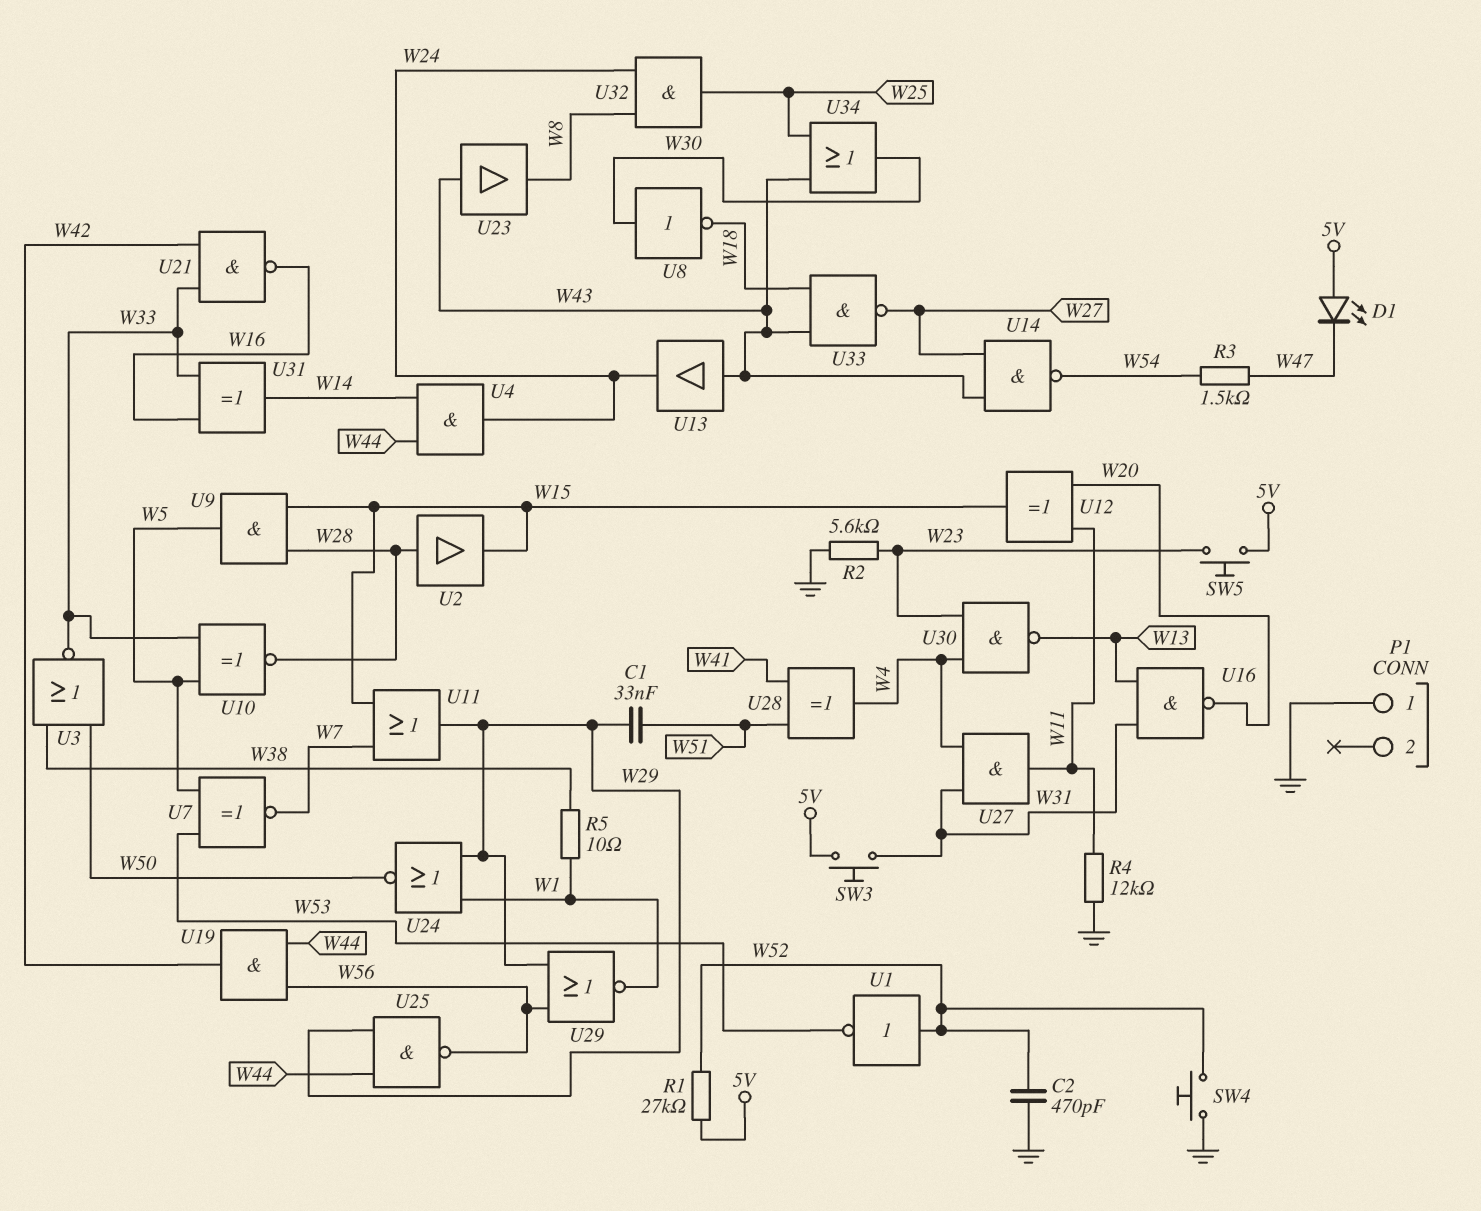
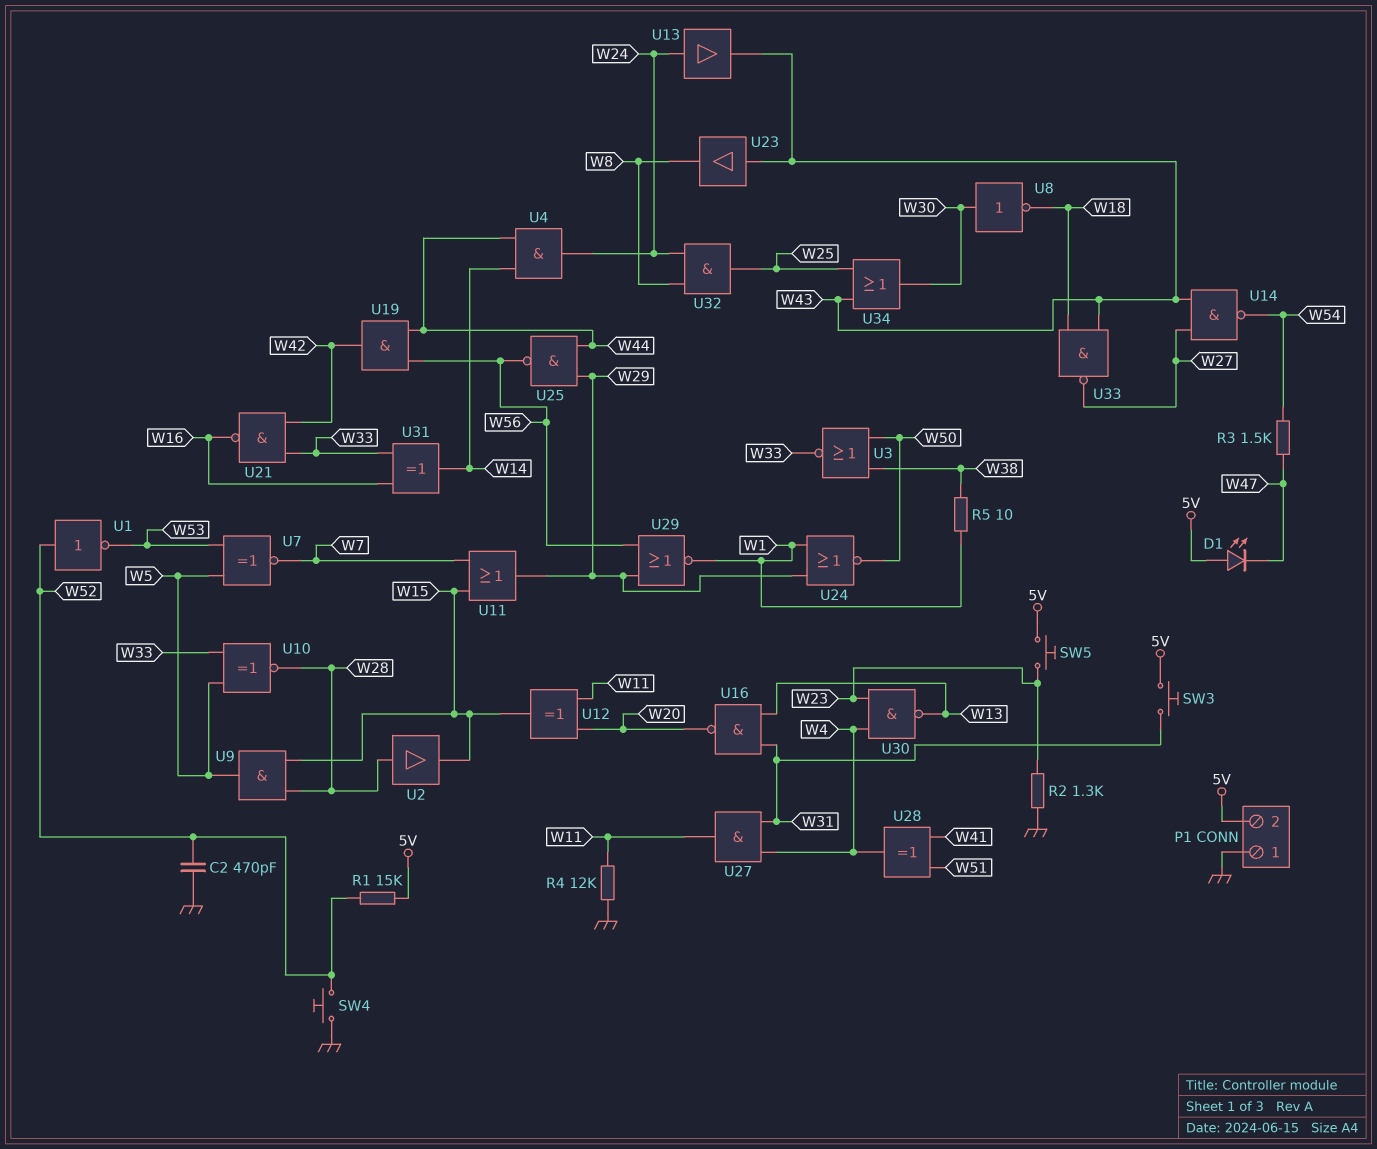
C1: 33nF (W29, W51) -> none
P1 pin 2: none -> 5V
R1: 27k (5V, W52) -> 15k (5V, W52)
R2: 5.6k (GND, W23) -> 1.3k (GND, W23)
U13: buffer (in W43, out W24) -> buffer (in W24, out W43)

